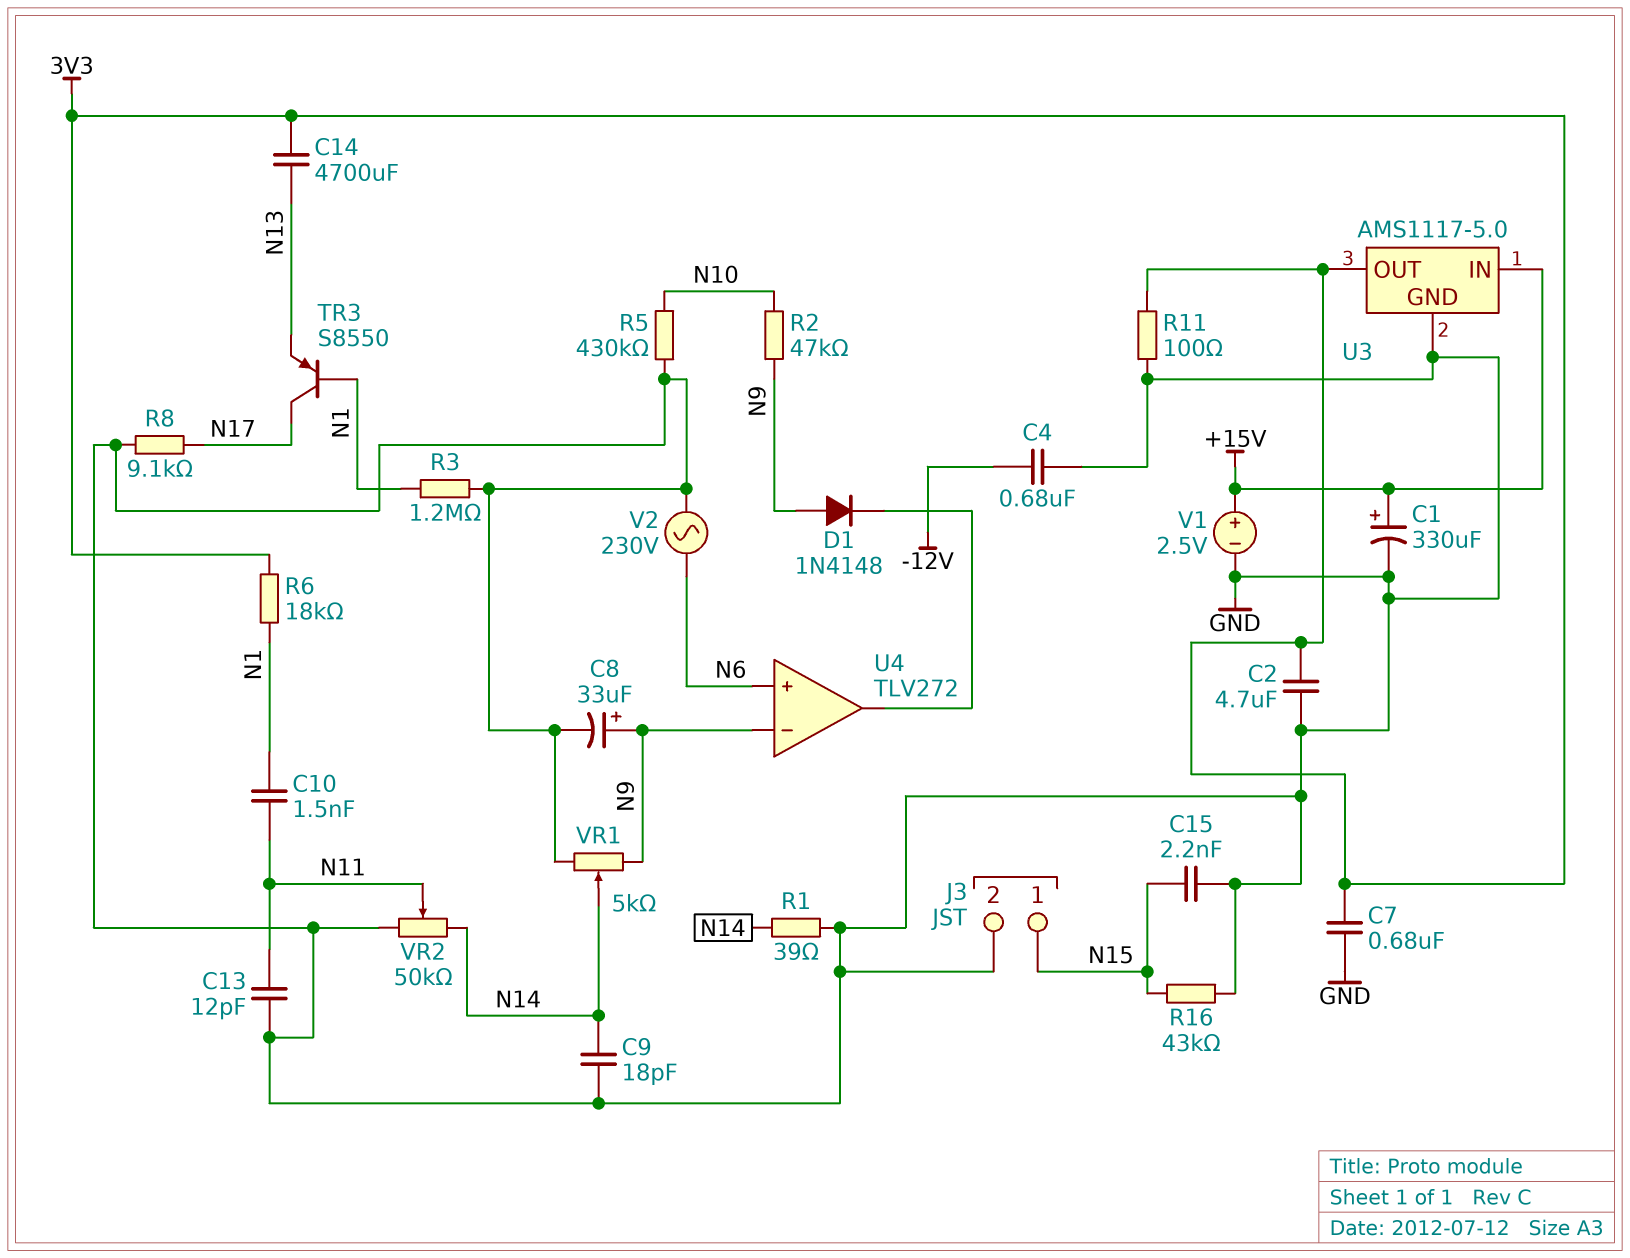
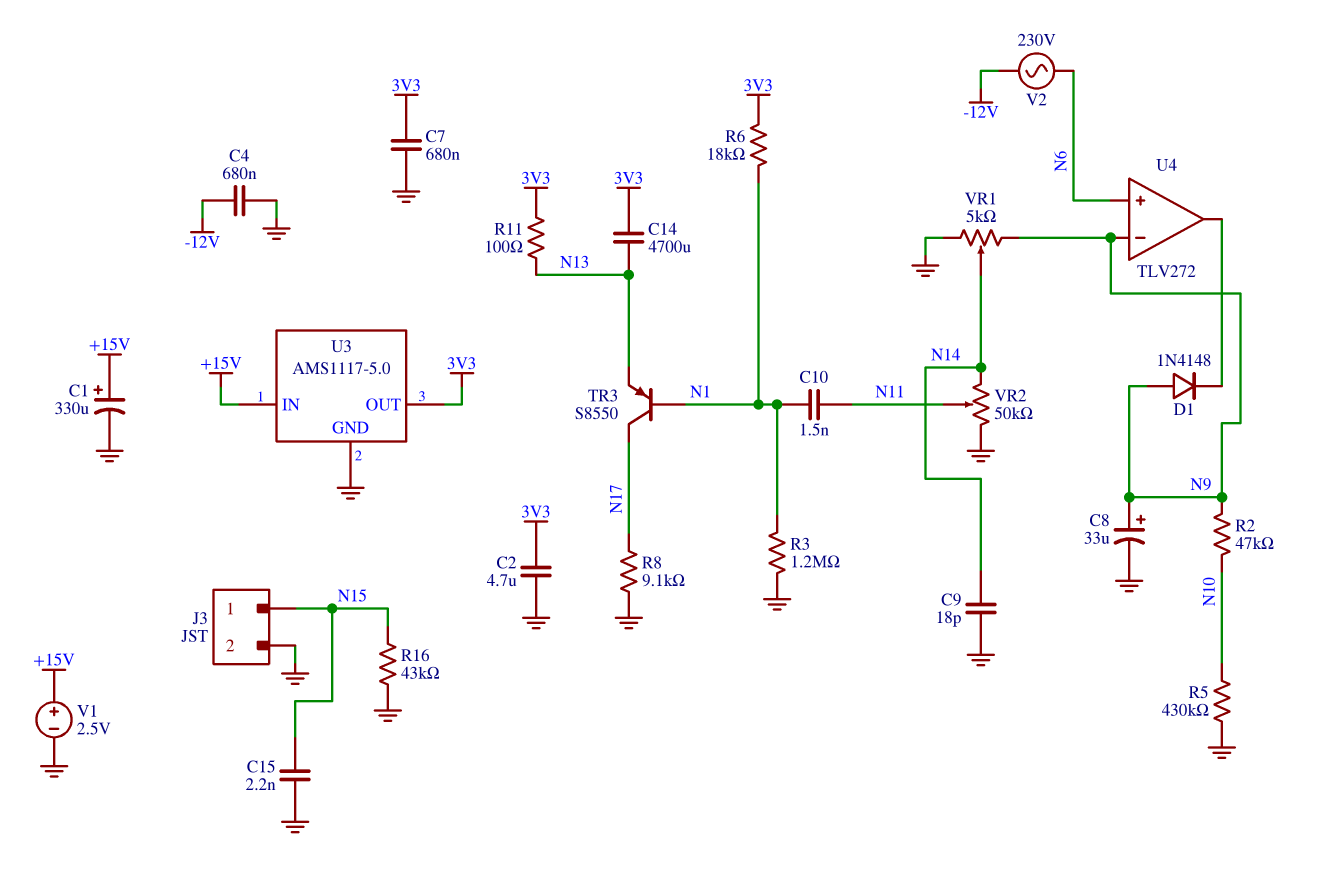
C13: 12pF (GND, N11) -> none
R1: 39 (GND, N14) -> none
R11: 100 (3V3, GND) -> 100 (3V3, N13)
V2: AC 230V (GND, N6) -> AC 230V (-12V, N6)

